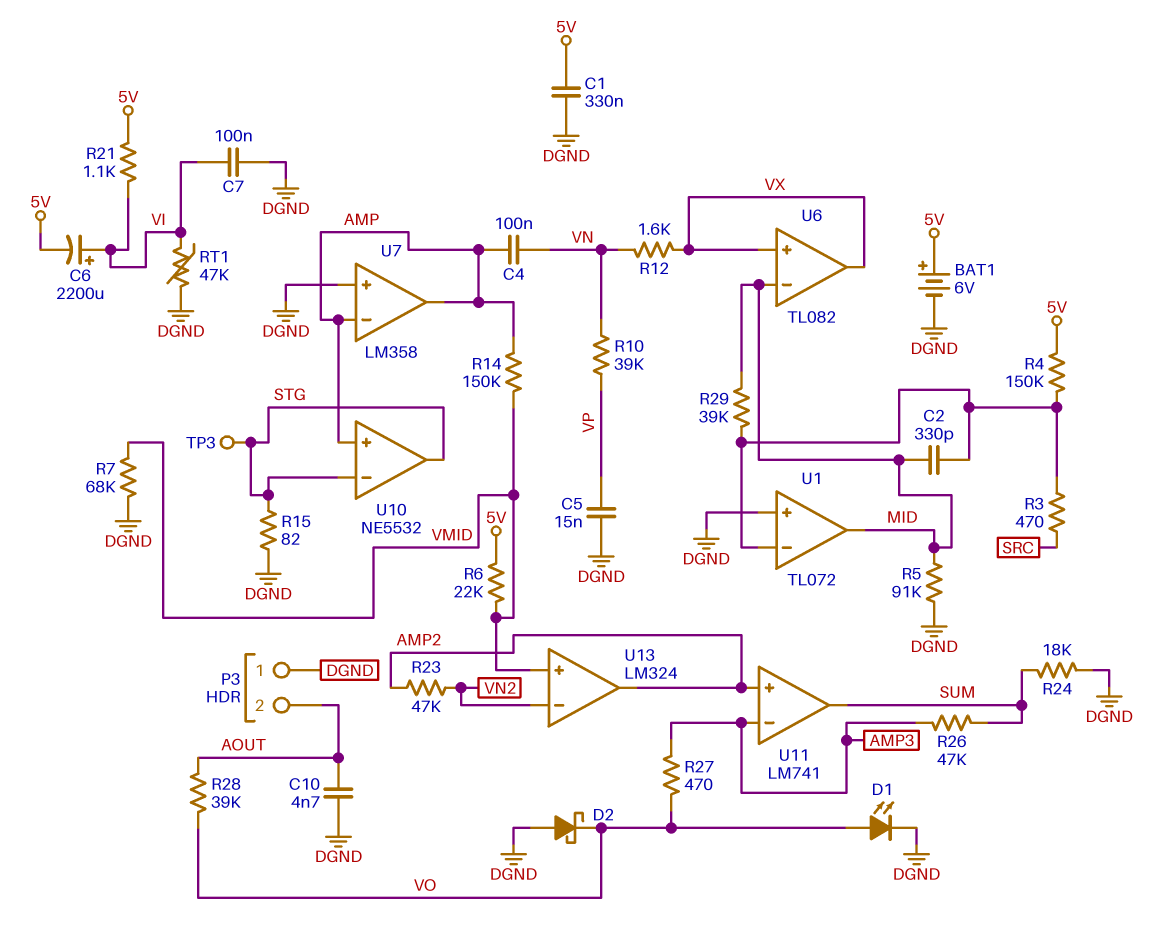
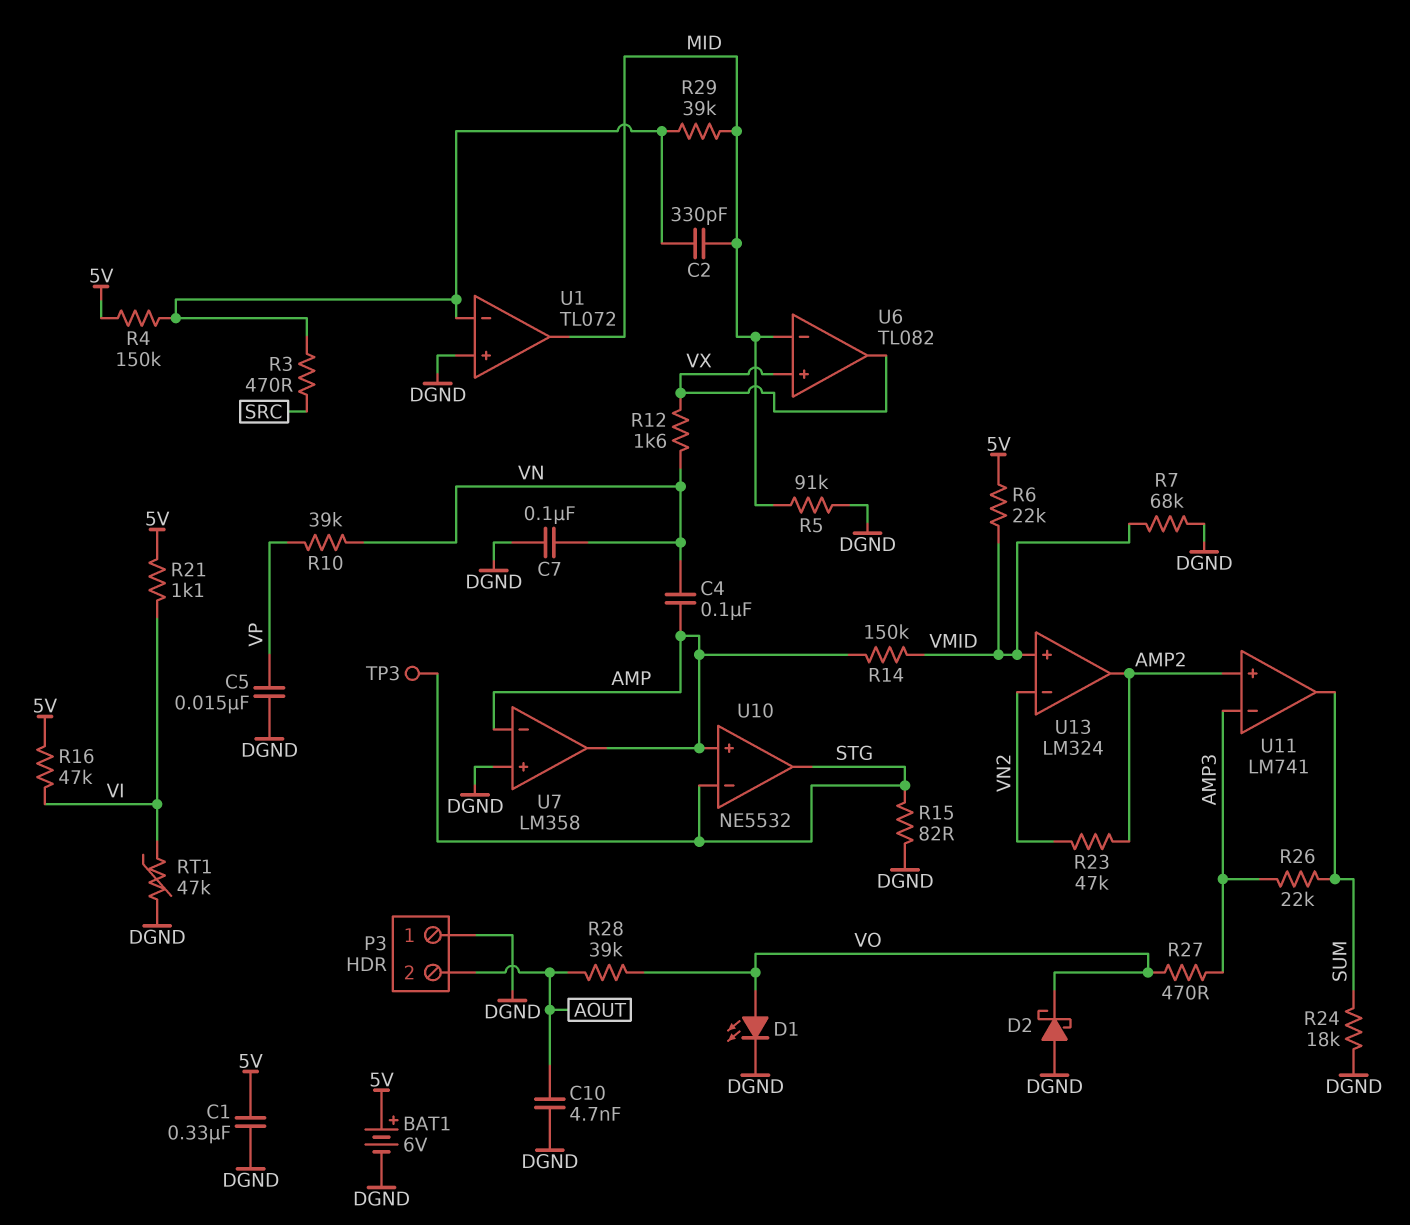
C6: 2200uF (plus VI, minus 5V) -> none
C7: 100nF (DGND, VI) -> 100nF (DGND, VN)
R16: none -> 47k (5V, VI)
R26: 47k (AMP3, SUM) -> 22k (AMP3, SUM)

